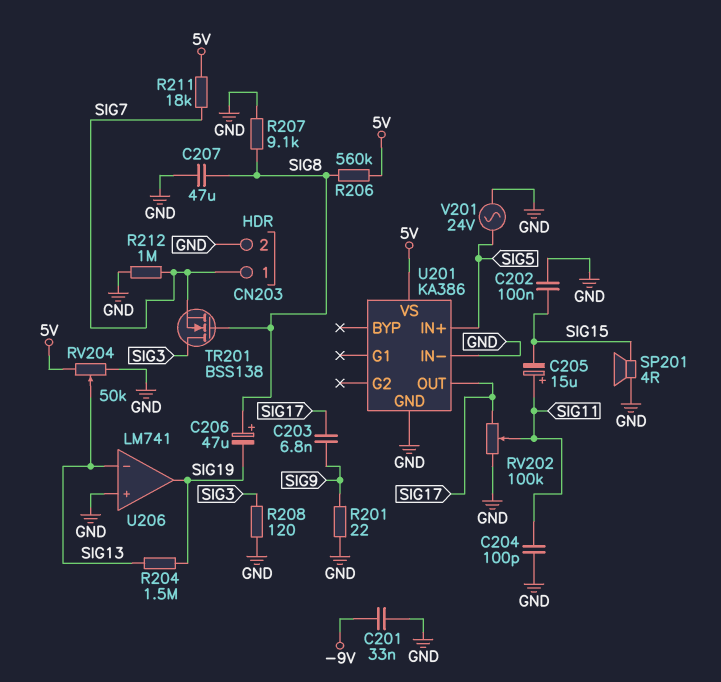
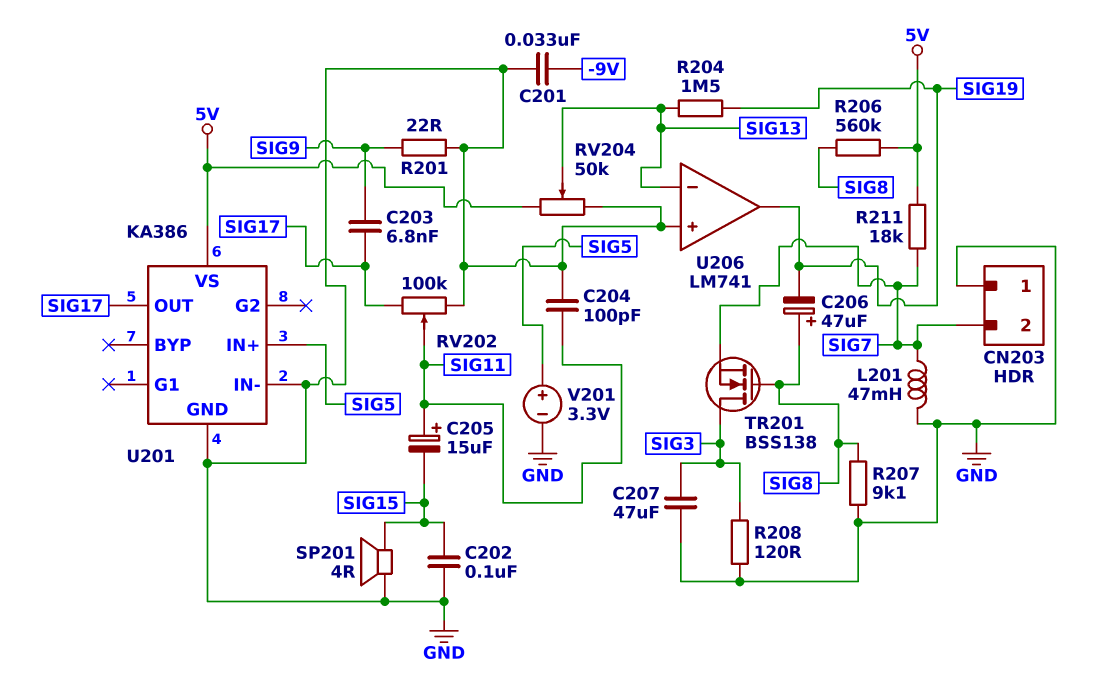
C207: 47uF (GND, SIG8) -> 47uF (GND, SIG3)
CN203 pin 1: SIG7 -> GND
CN203 pin 2: GND -> SIG7
L201: none -> 47mH (GND, SIG7)
R212: 1M (GND, SIG7) -> none
V201: AC 24V (GND, SIG5) -> 3.3V (plus SIG5, minus GND)

